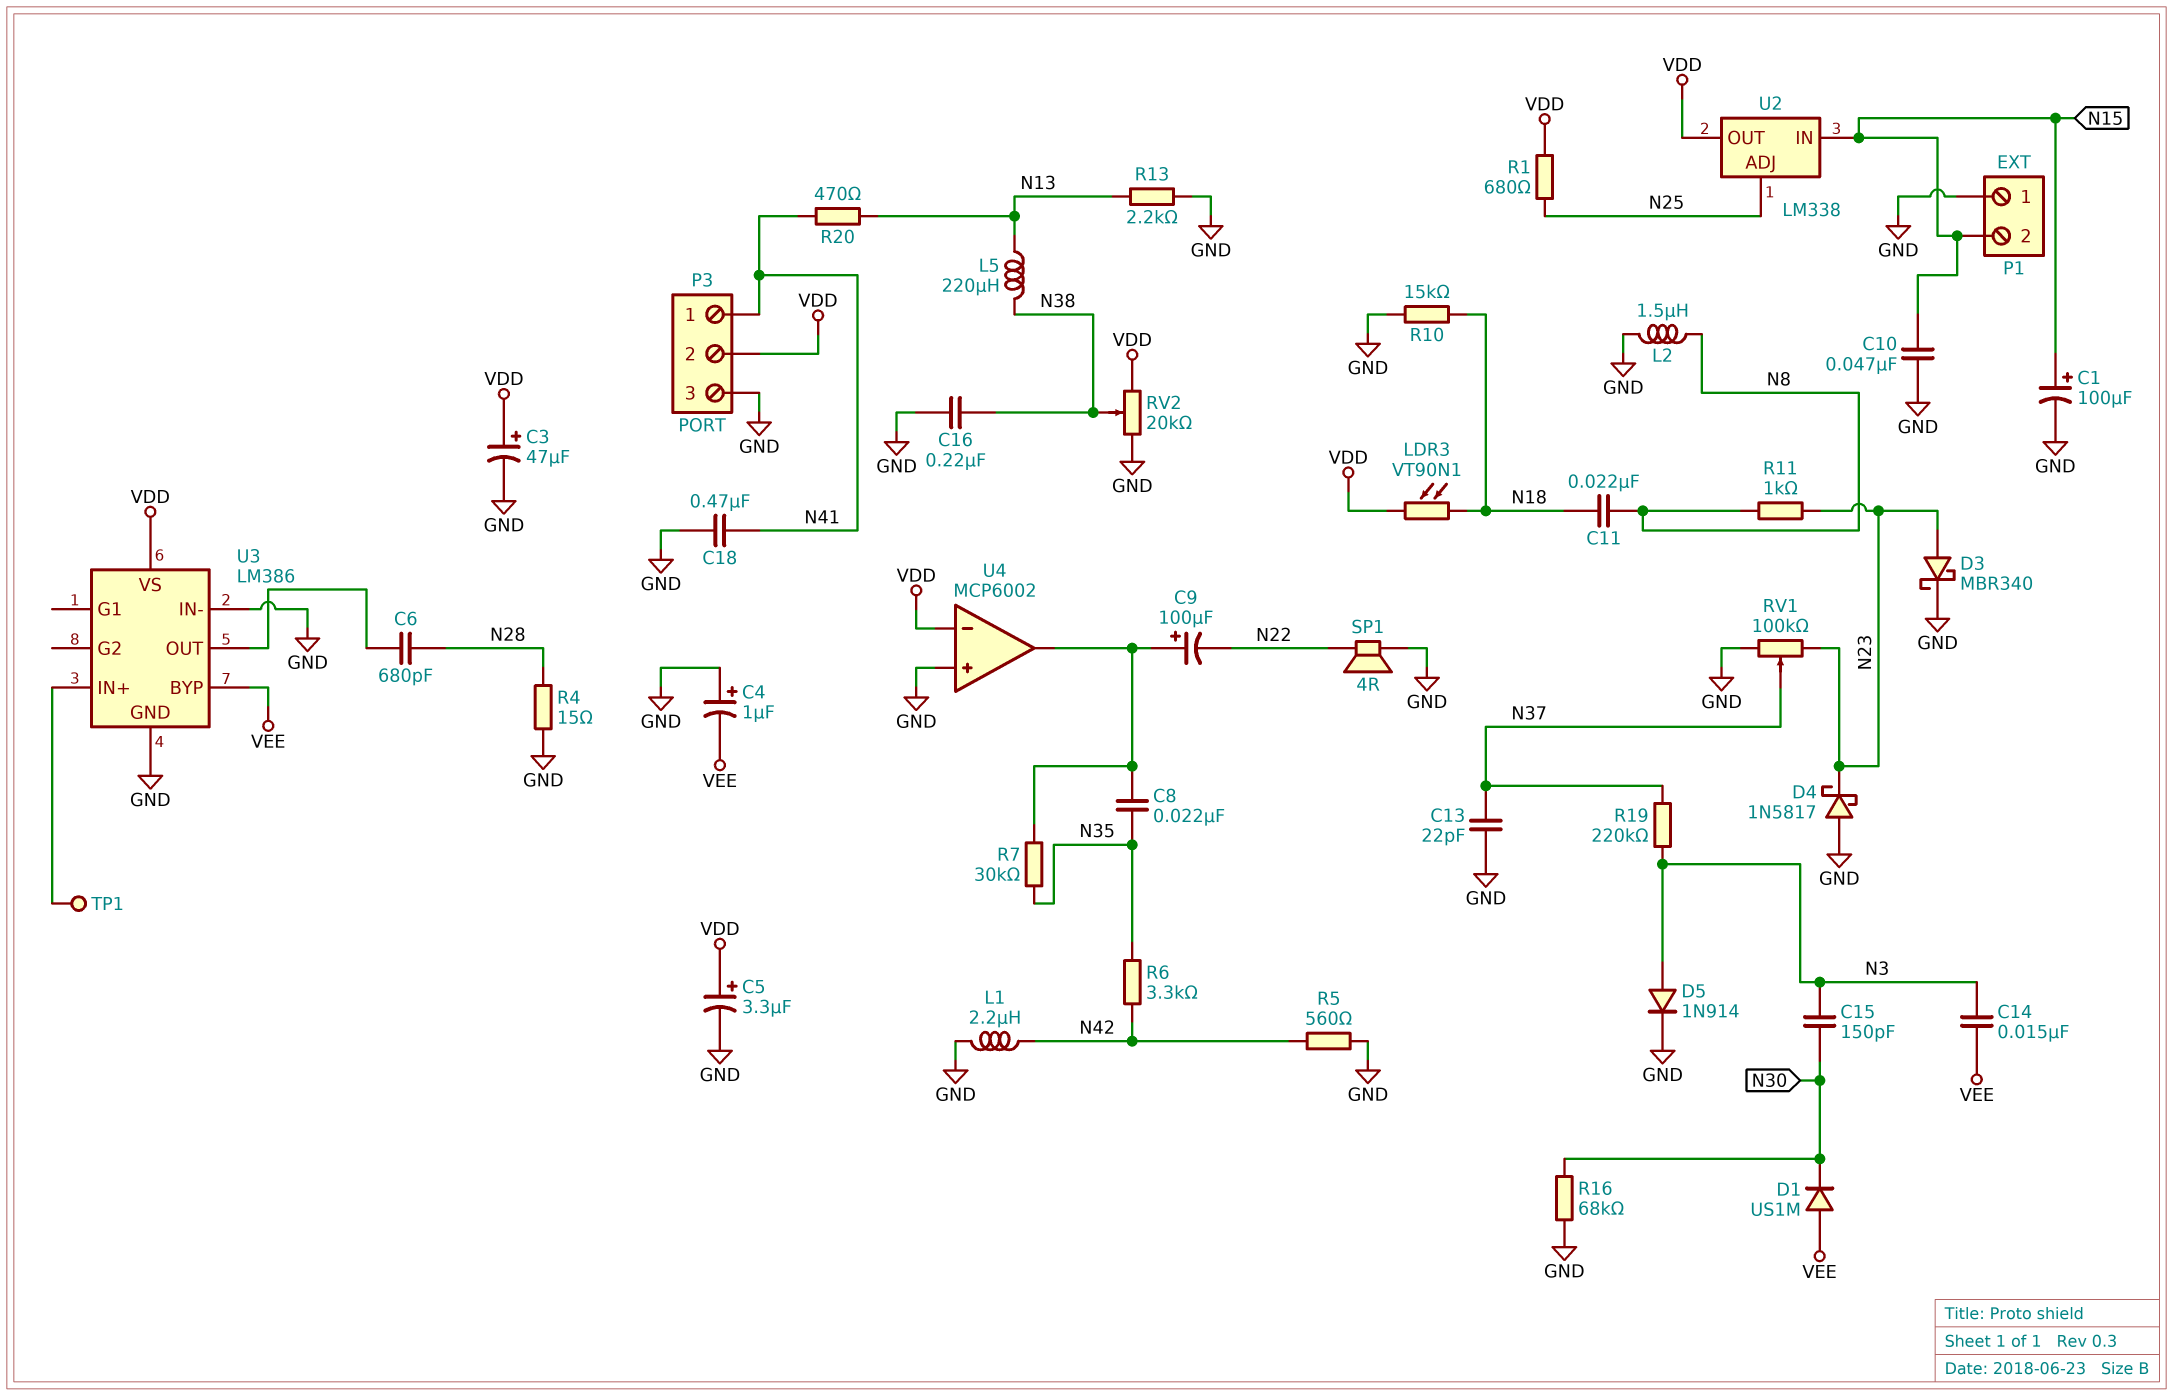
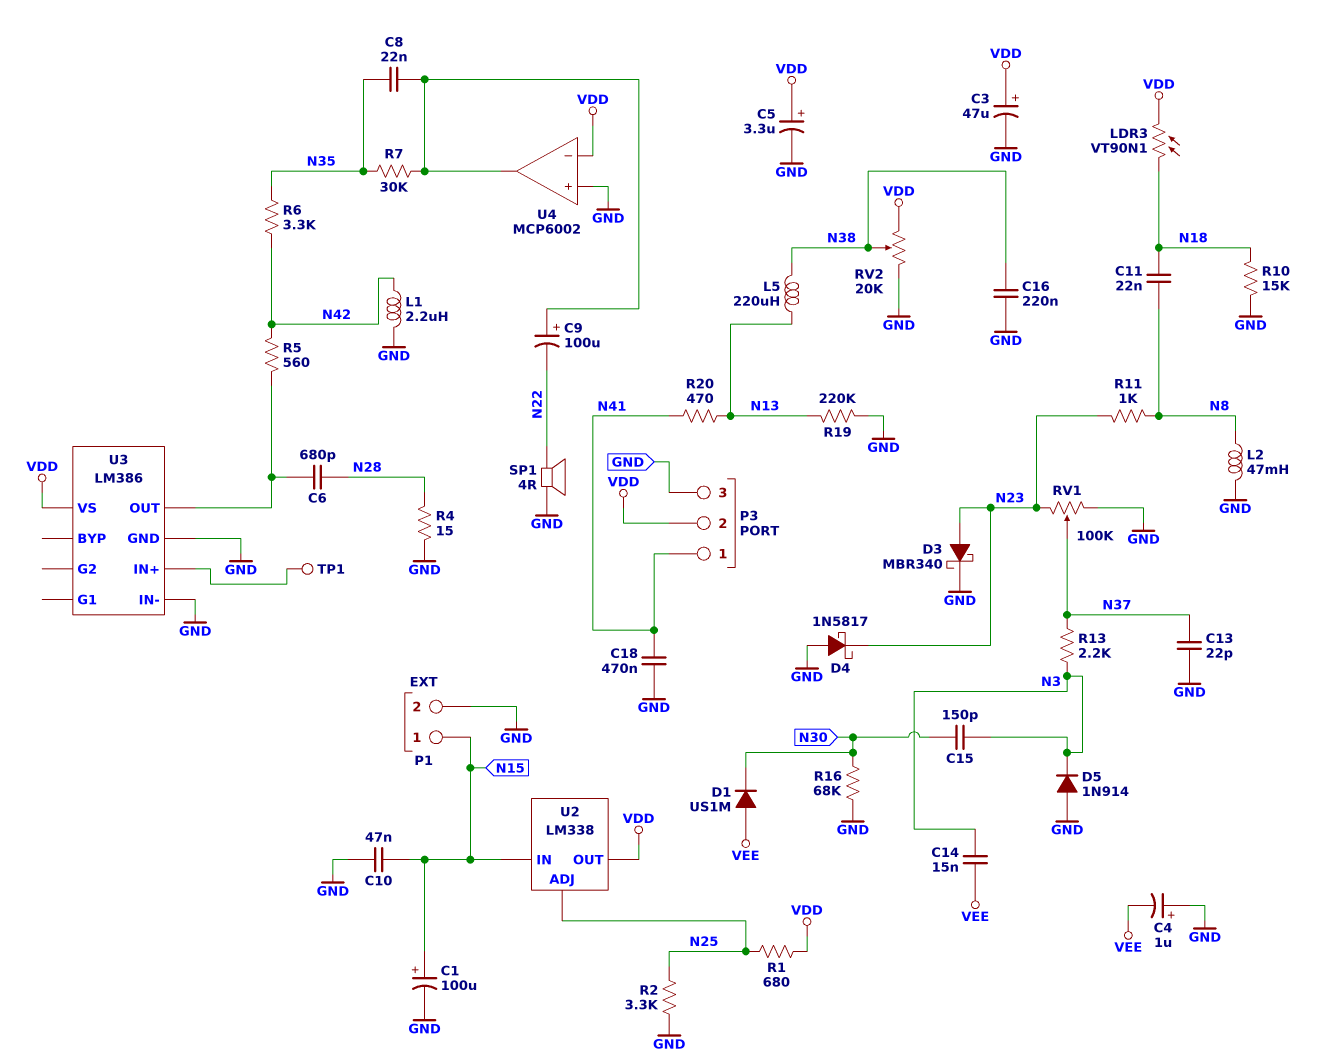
D5: diode 1N914 (A N3, K GND) -> diode 1N914 (A GND, K N3)
L2: 1.5uH (GND, N8) -> 47mH (GND, N8)
P1 pin 1: GND -> N15
P1 pin 2: N15 -> GND
R2: none -> 3.3k (GND, N25)
R5: 560 (GND, N42) -> 560 (N42, U3/OUT)
R13: 2.2k (GND, N13) -> 2.2k (N3, N37)
R19: 220k (N3, N37) -> 220k (GND, N13)
U3 pin BYP: VEE -> none

